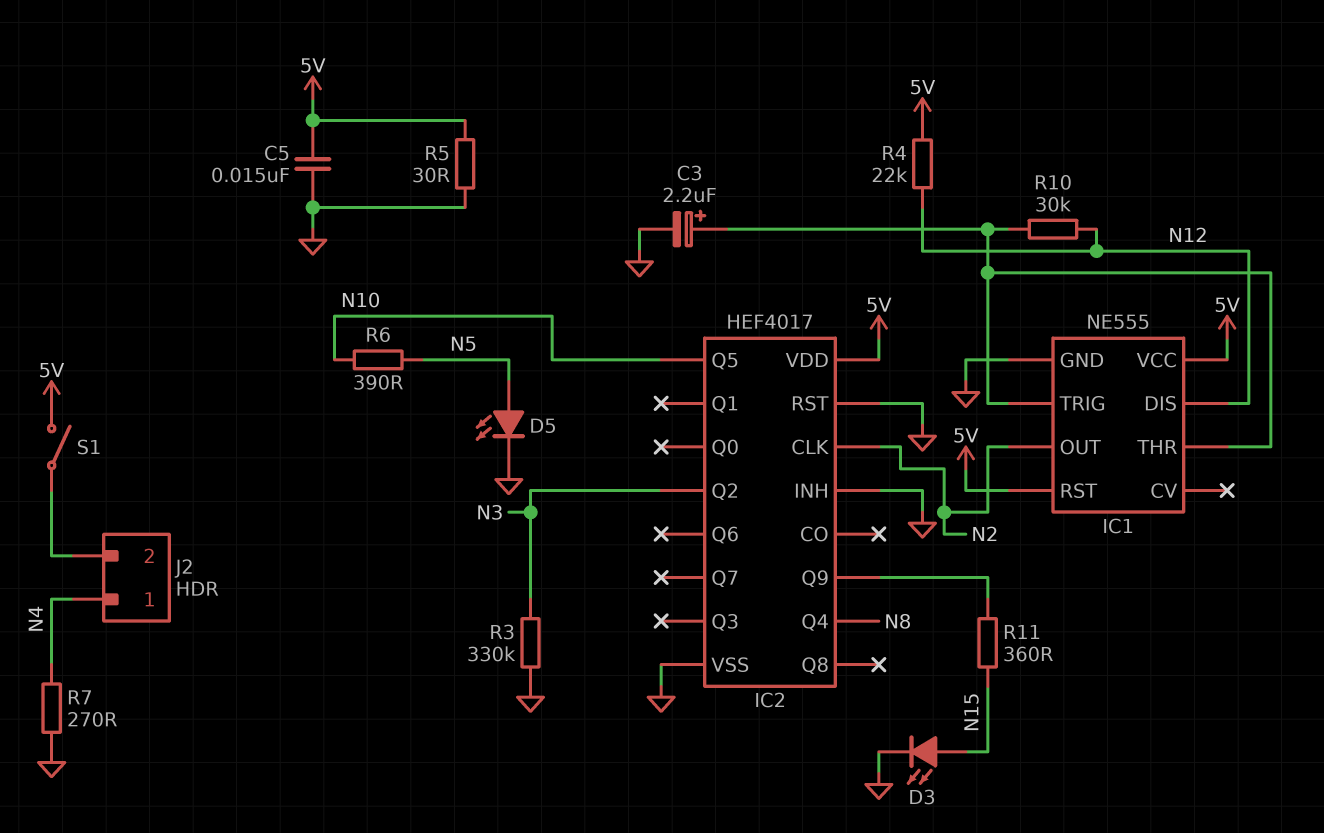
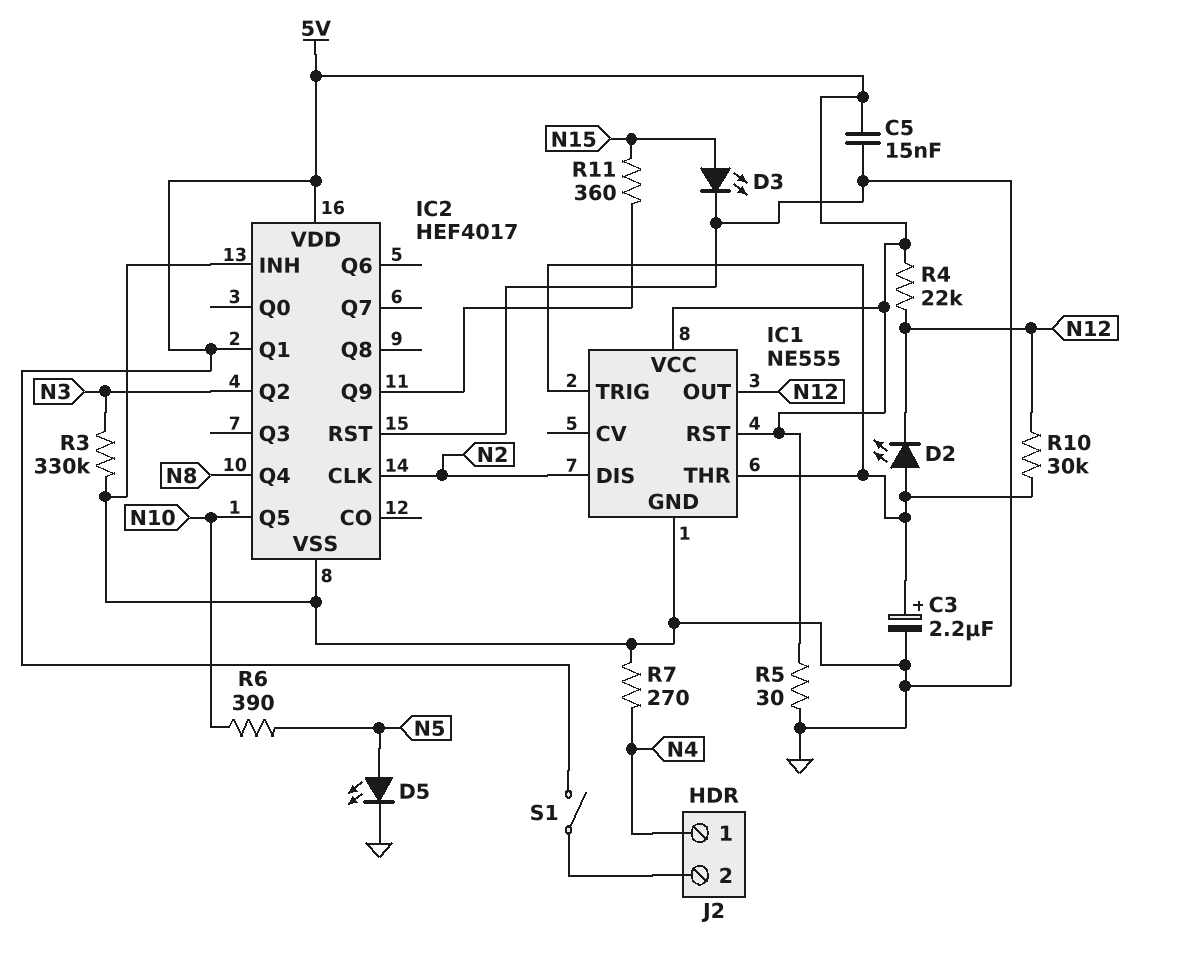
D2: none -> LED (A IC1/THR, K N12)
IC1 pin DIS: N12 -> N2
IC1 pin OUT: N2 -> N12
IC2 pin Q1: none -> 5V

